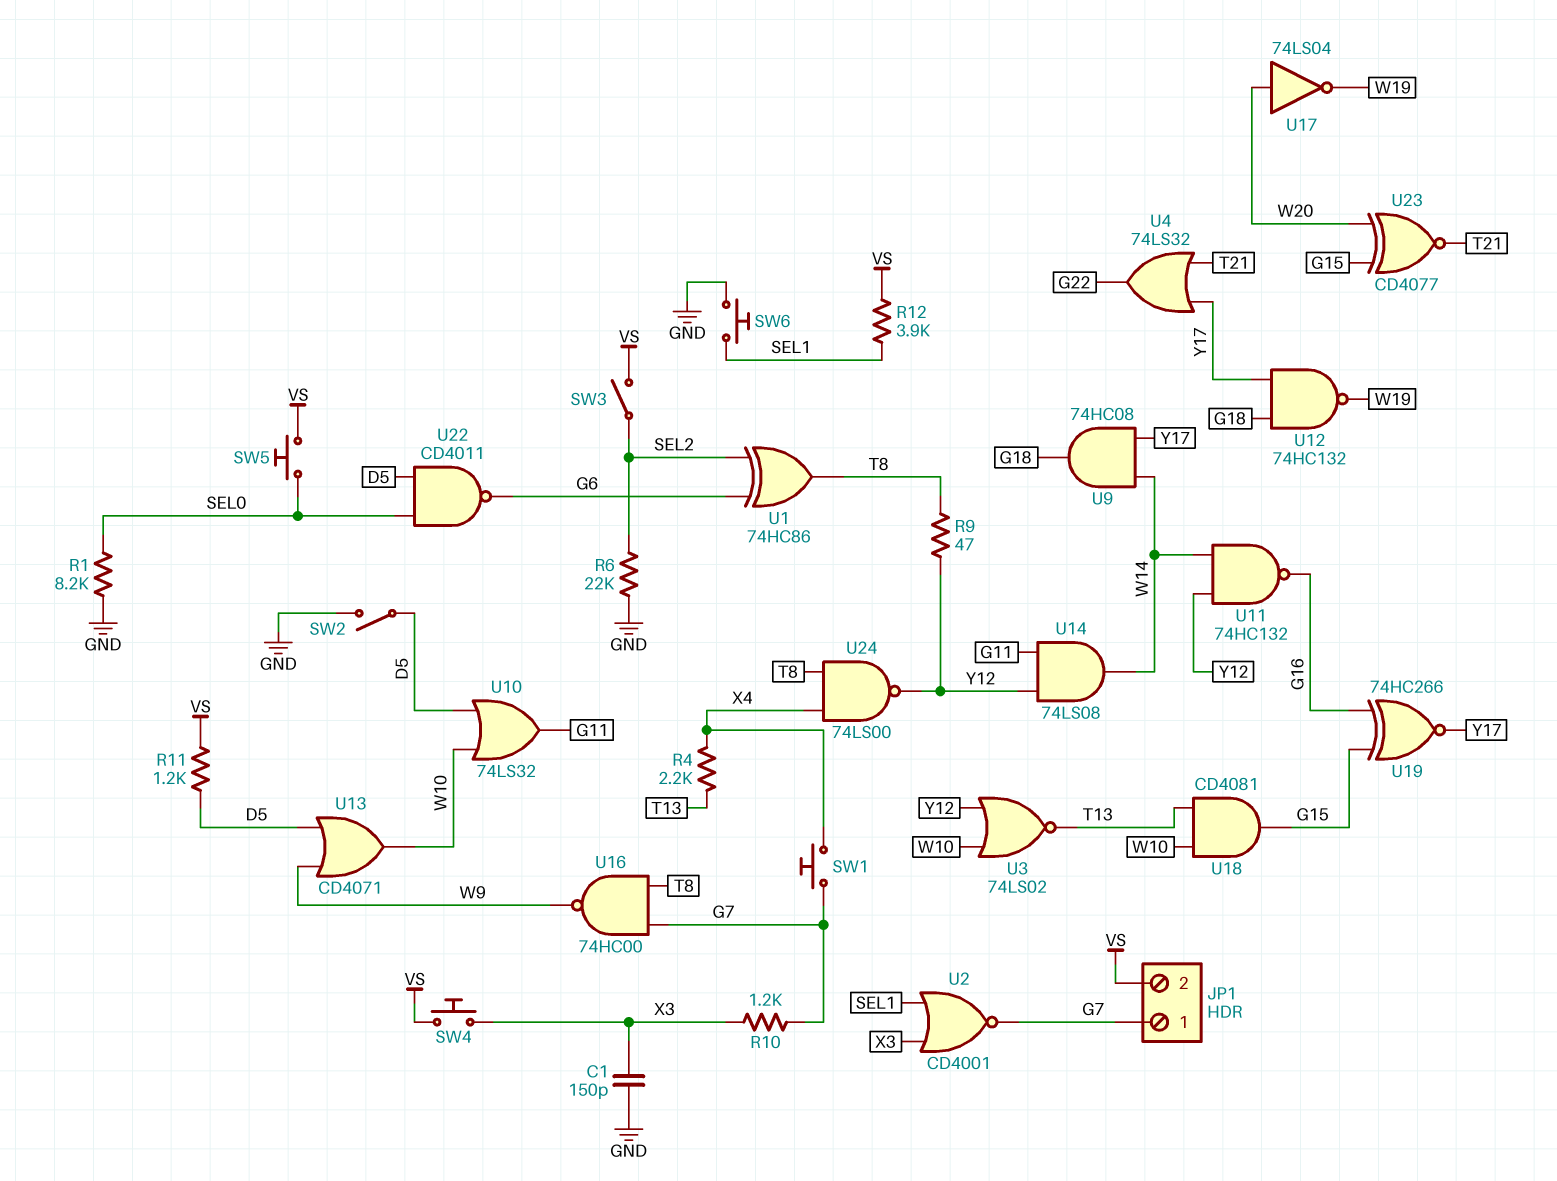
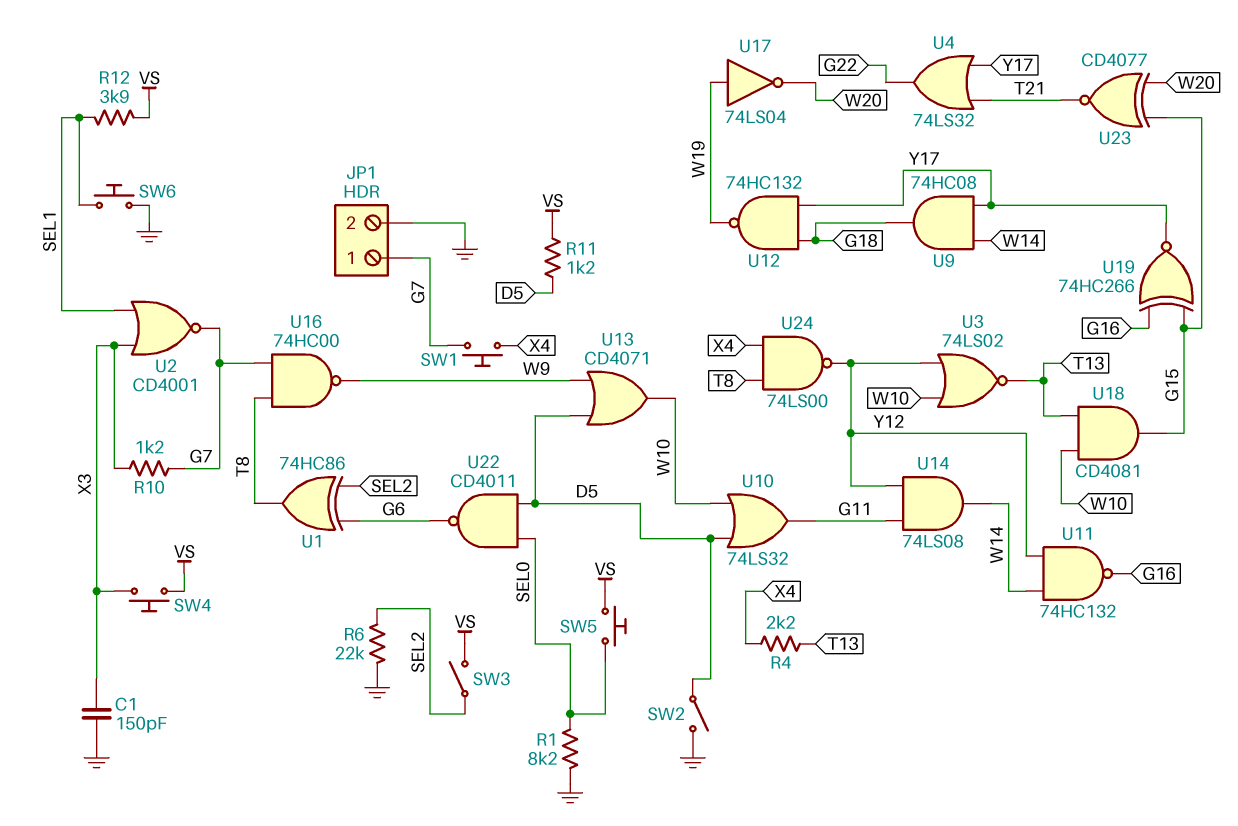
JP1 pin 2: VS -> GND
R9: 47 (T8, Y12) -> none
U17: NOT 74LS04 (in W20, out W19) -> NOT 74LS04 (in W19, out W20)

